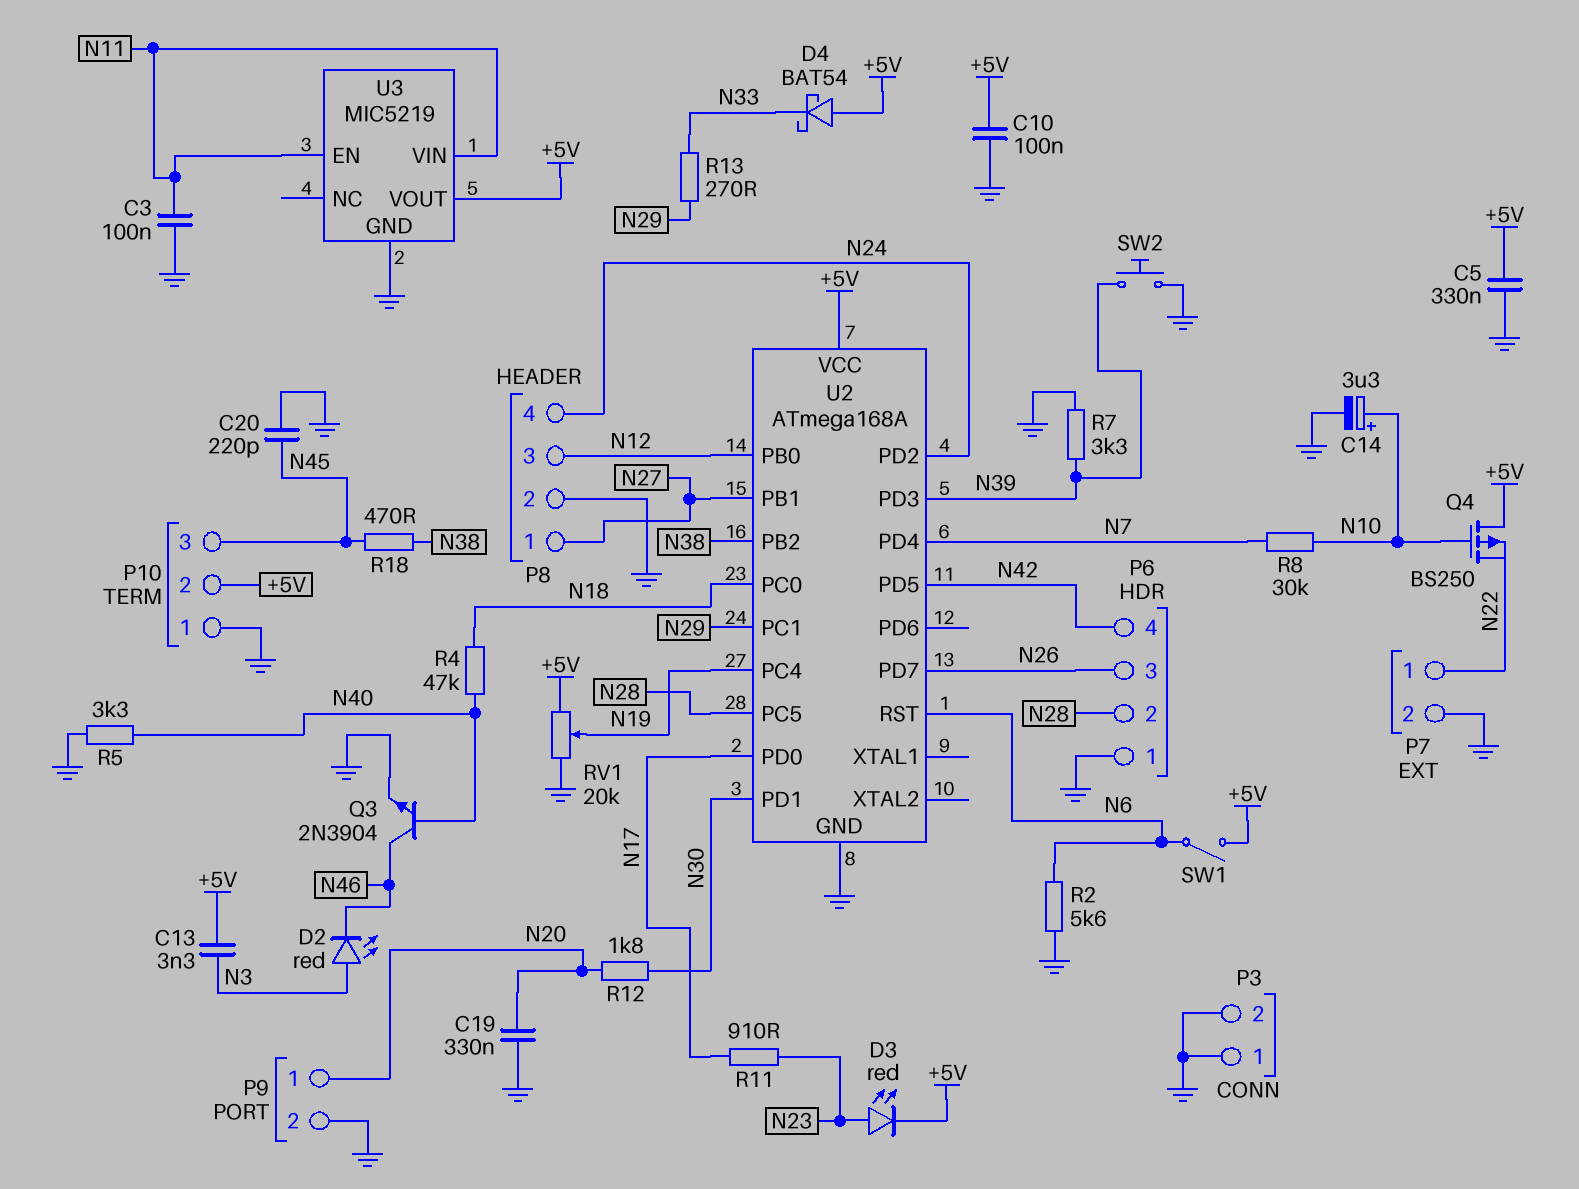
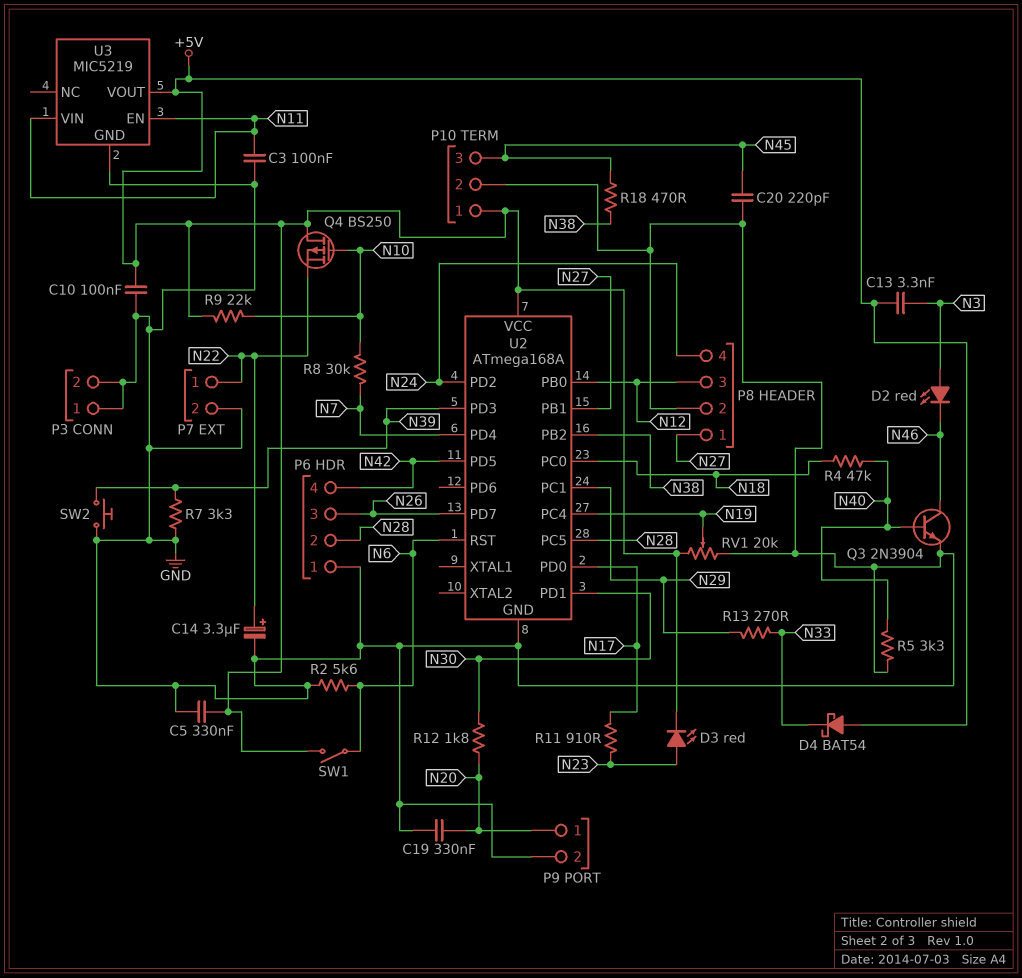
C14: 3.3uF (plus N10, minus GND) -> 3.3uF (plus N22, minus GND)
P10 pin 1: GND -> +5V
P10 pin 2: +5V -> GND
R9: none -> 22k (+5V, N10)

